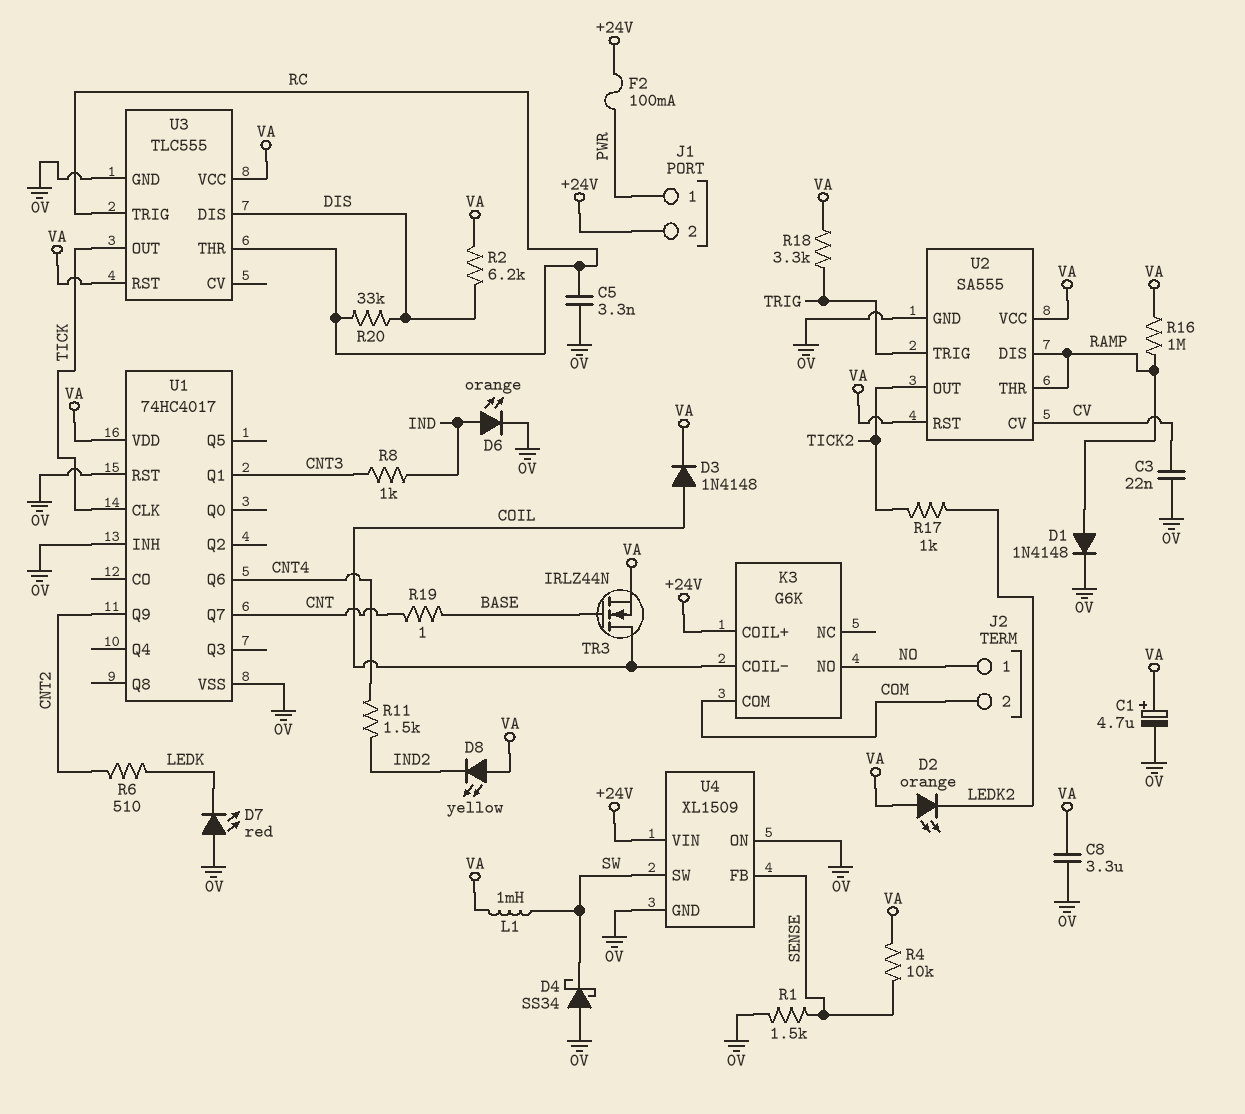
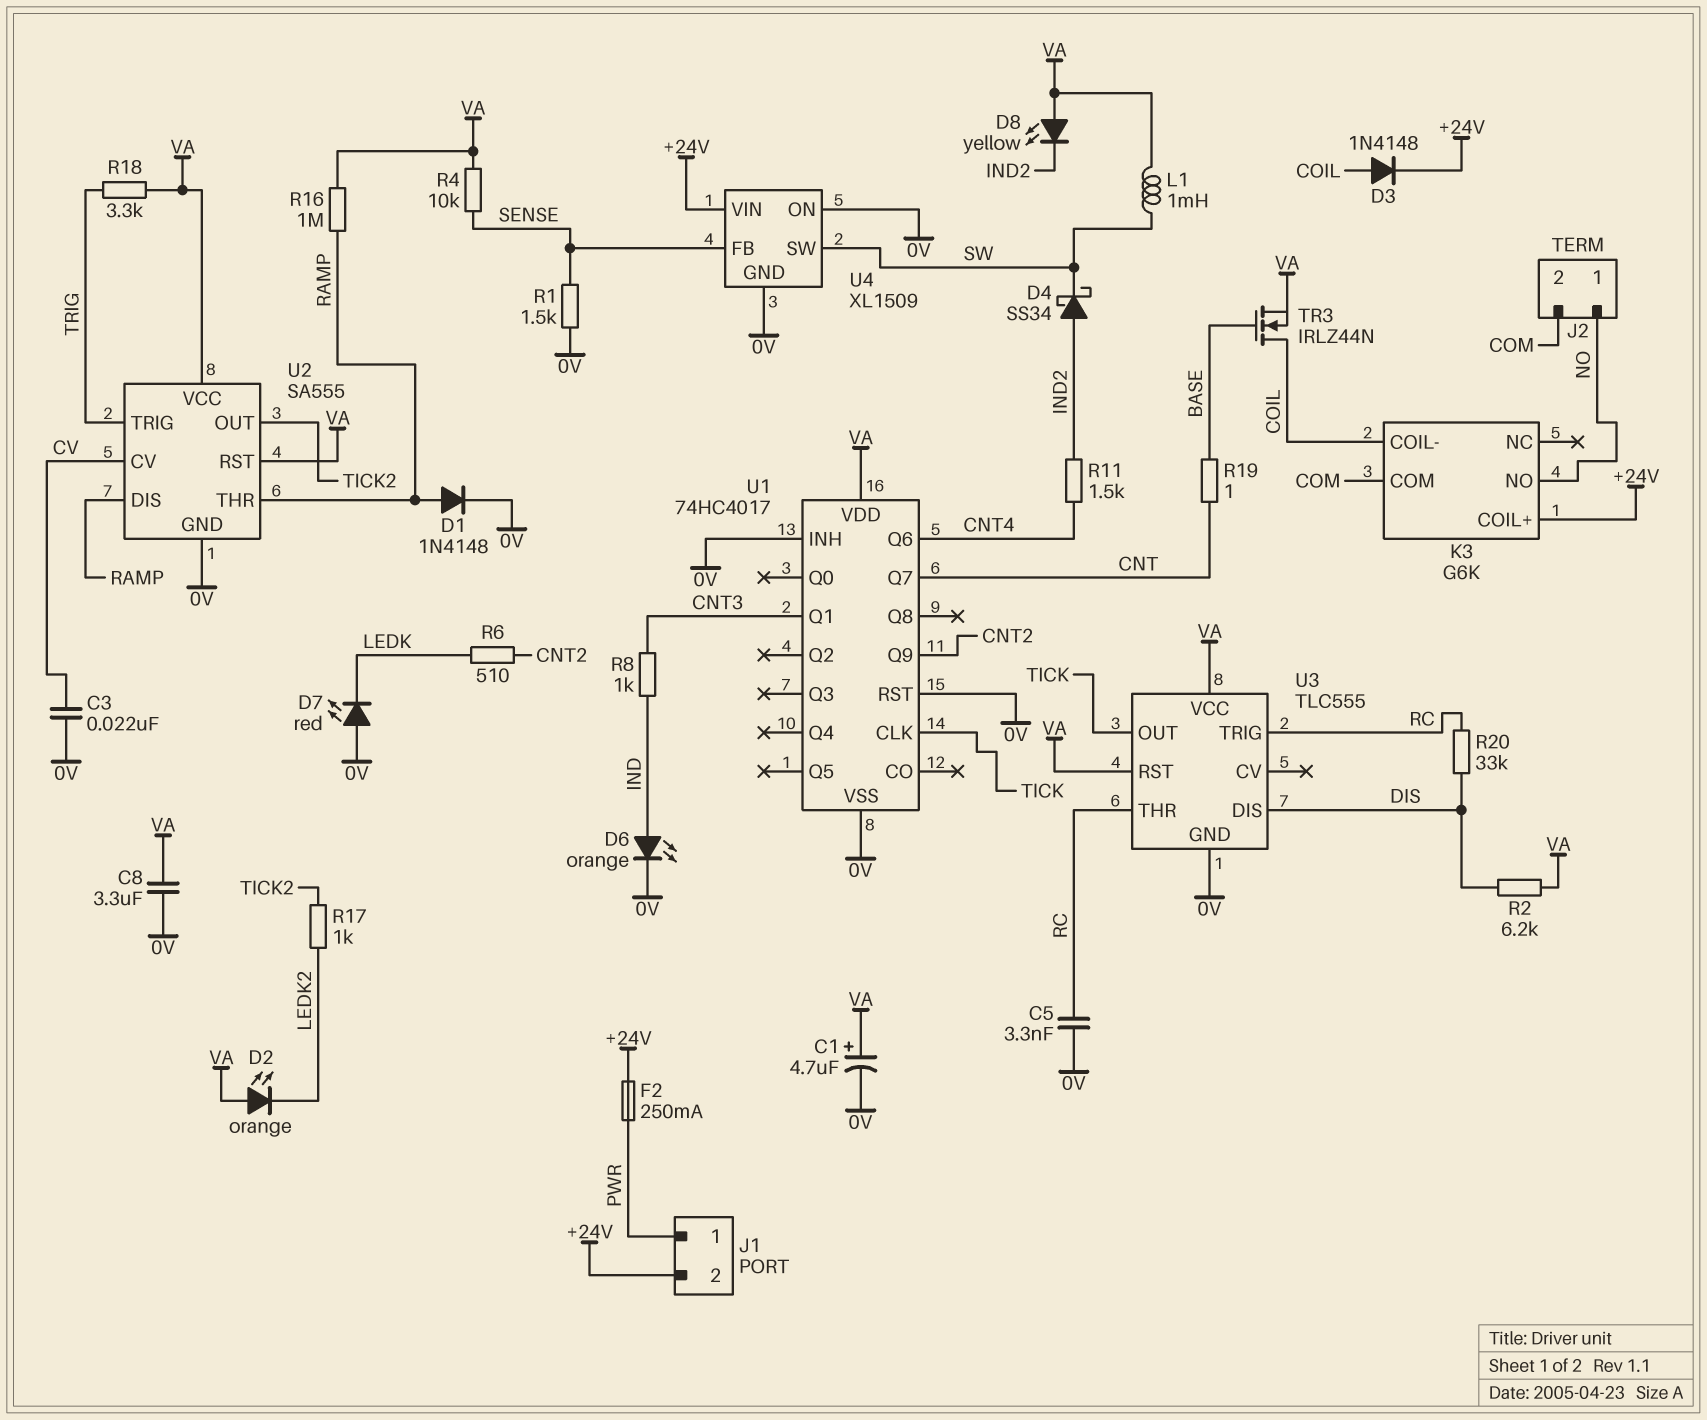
D3: diode 1N4148 (A COIL, K VA) -> diode 1N4148 (A COIL, K +24V)
D4: schottky SS34 (A 0V, K SW) -> schottky SS34 (A IND2, K SW)
F2: 100mA (+24V, PWR) -> 250mA (+24V, PWR)

